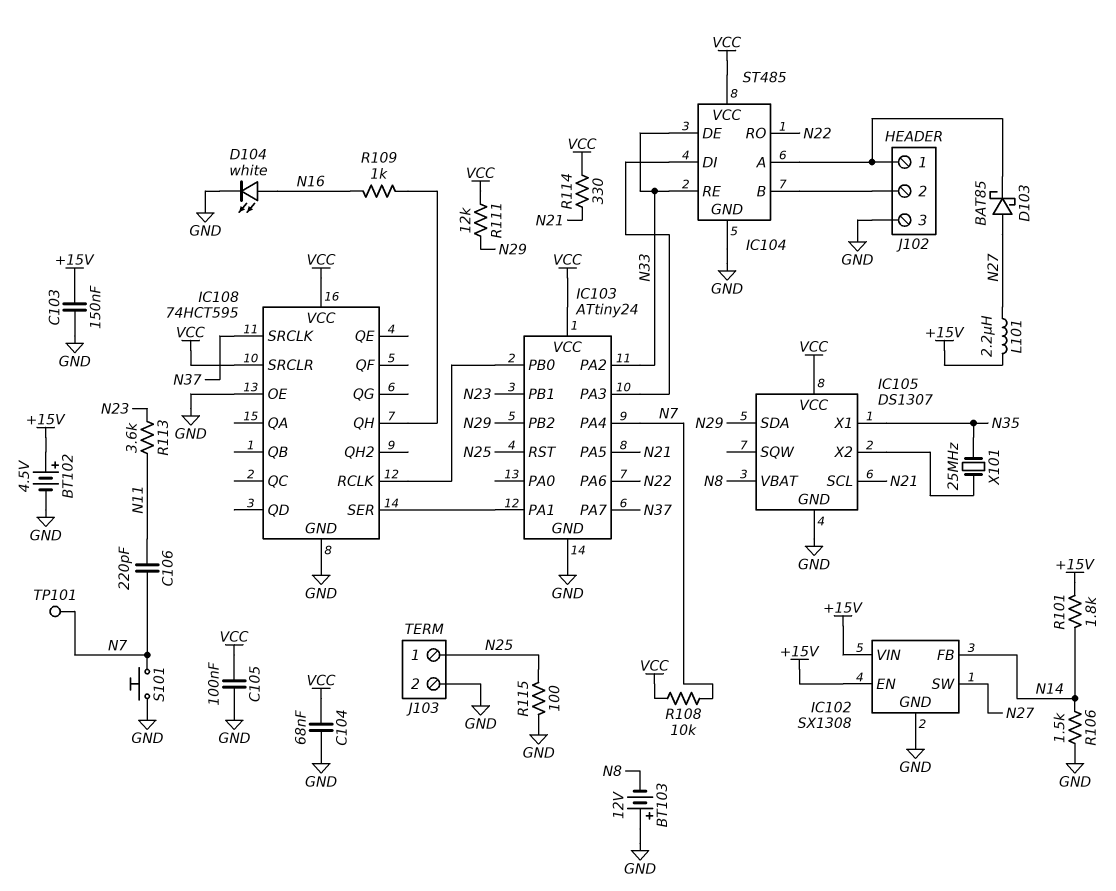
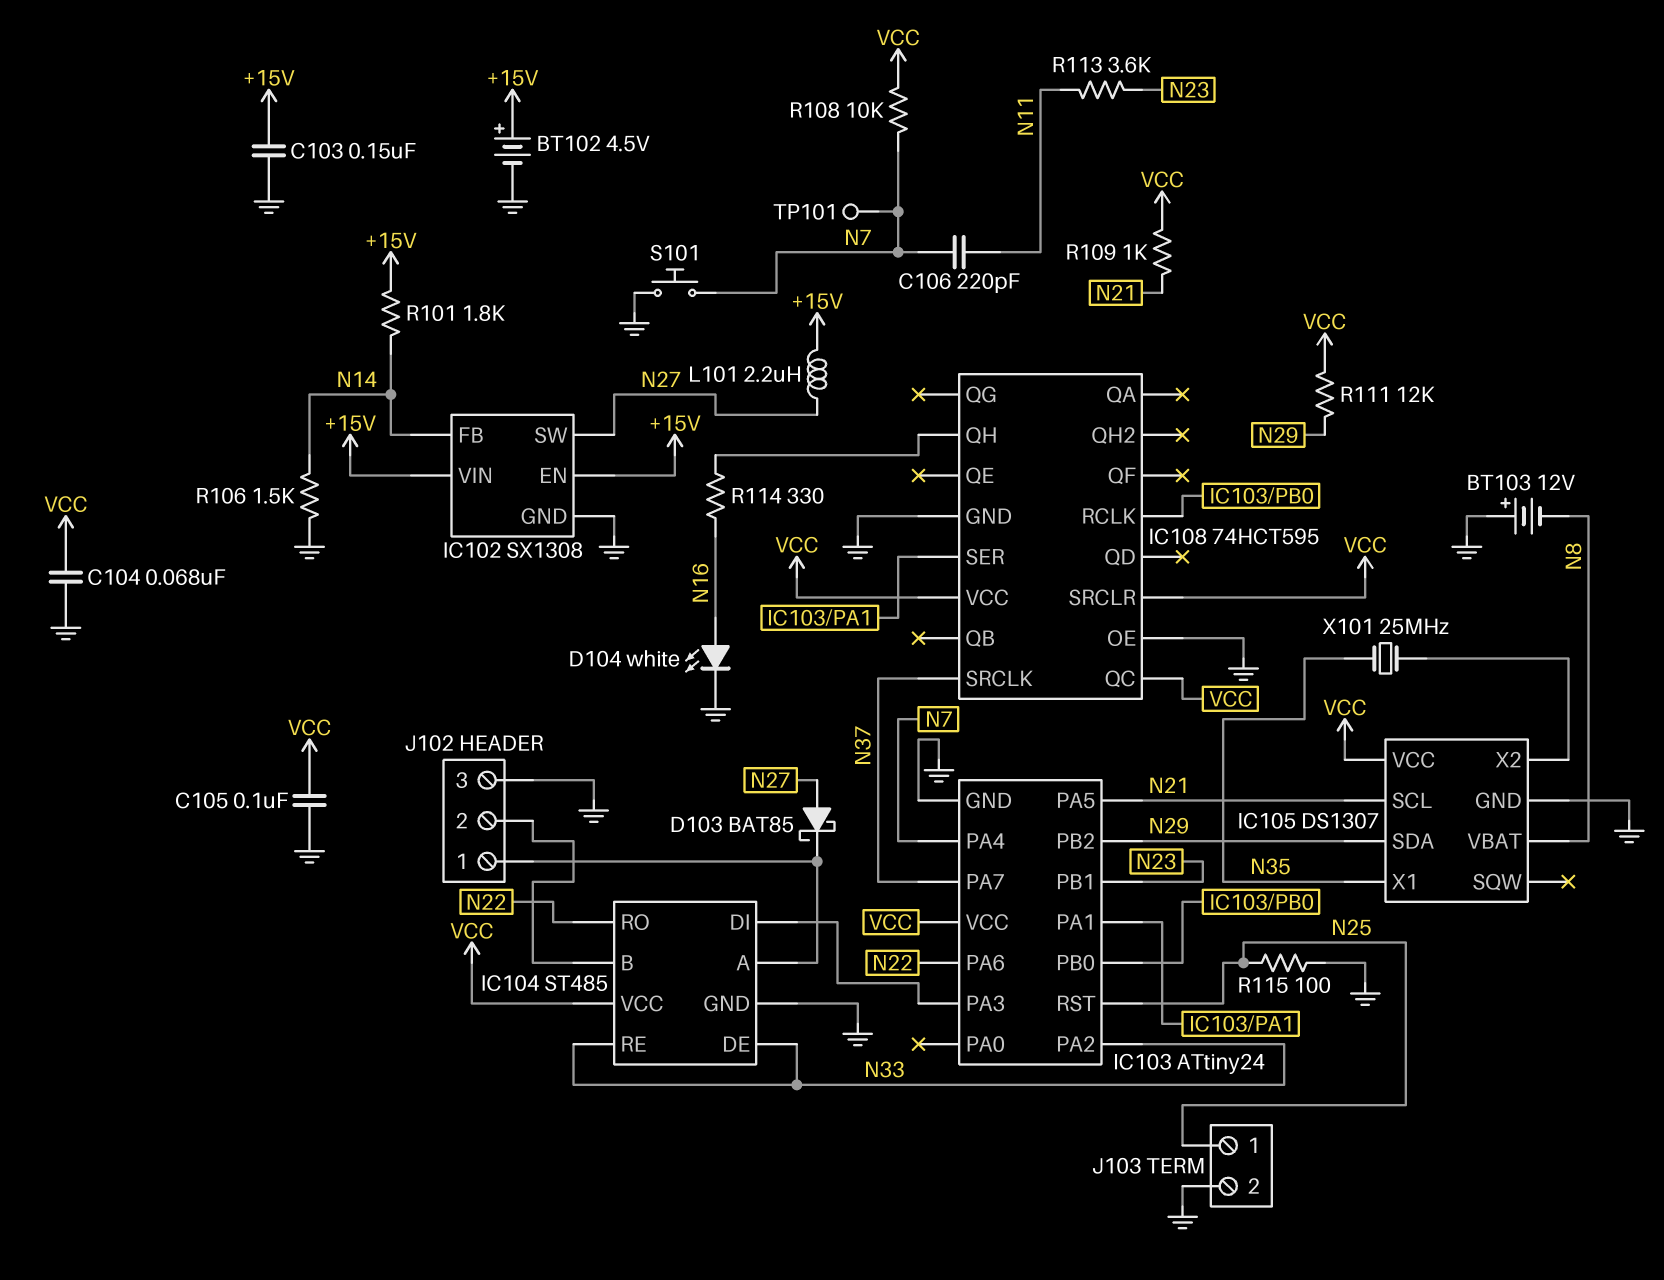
IC108 pin QC: none -> VCC
R109: 1k (IC108/QH, N16) -> 1k (N21, VCC)
R114: 330 (N21, VCC) -> 330 (IC108/QH, N16)

